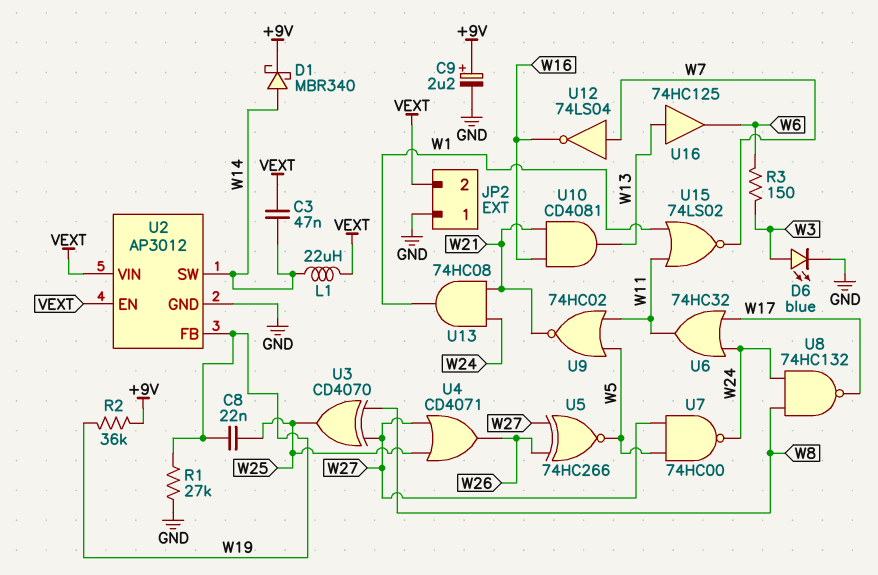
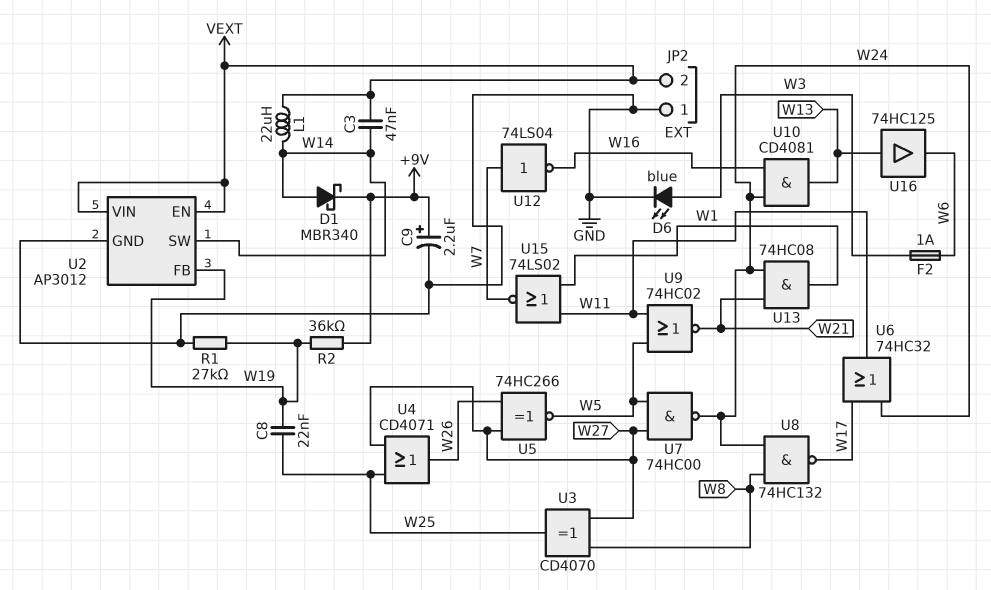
F2: none -> 1A (W3, W6)
R3: 150 (W3, W6) -> none
U10: AND CD4081 (in W16, in W21, out W13) -> AND CD4081 (in W16, in W24, out W13)

